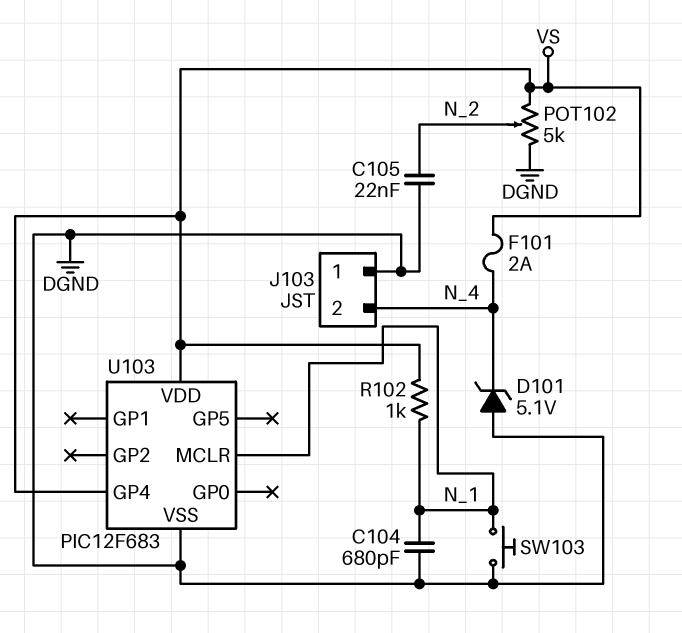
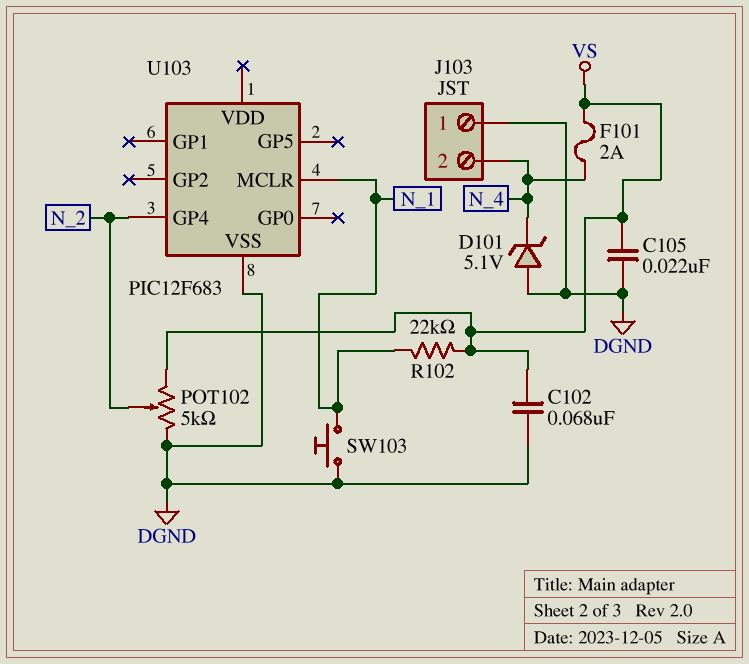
C102: none -> 68nF (DGND, VS)
C104: 680pF (DGND, N_1) -> none
C105: 22nF (DGND, N_2) -> 22nF (DGND, VS)
R102: 1k (N_1, VS) -> 22k (N_1, VS)
U103 pin GP4: VS -> N_2
U103 pin VDD: VS -> none

